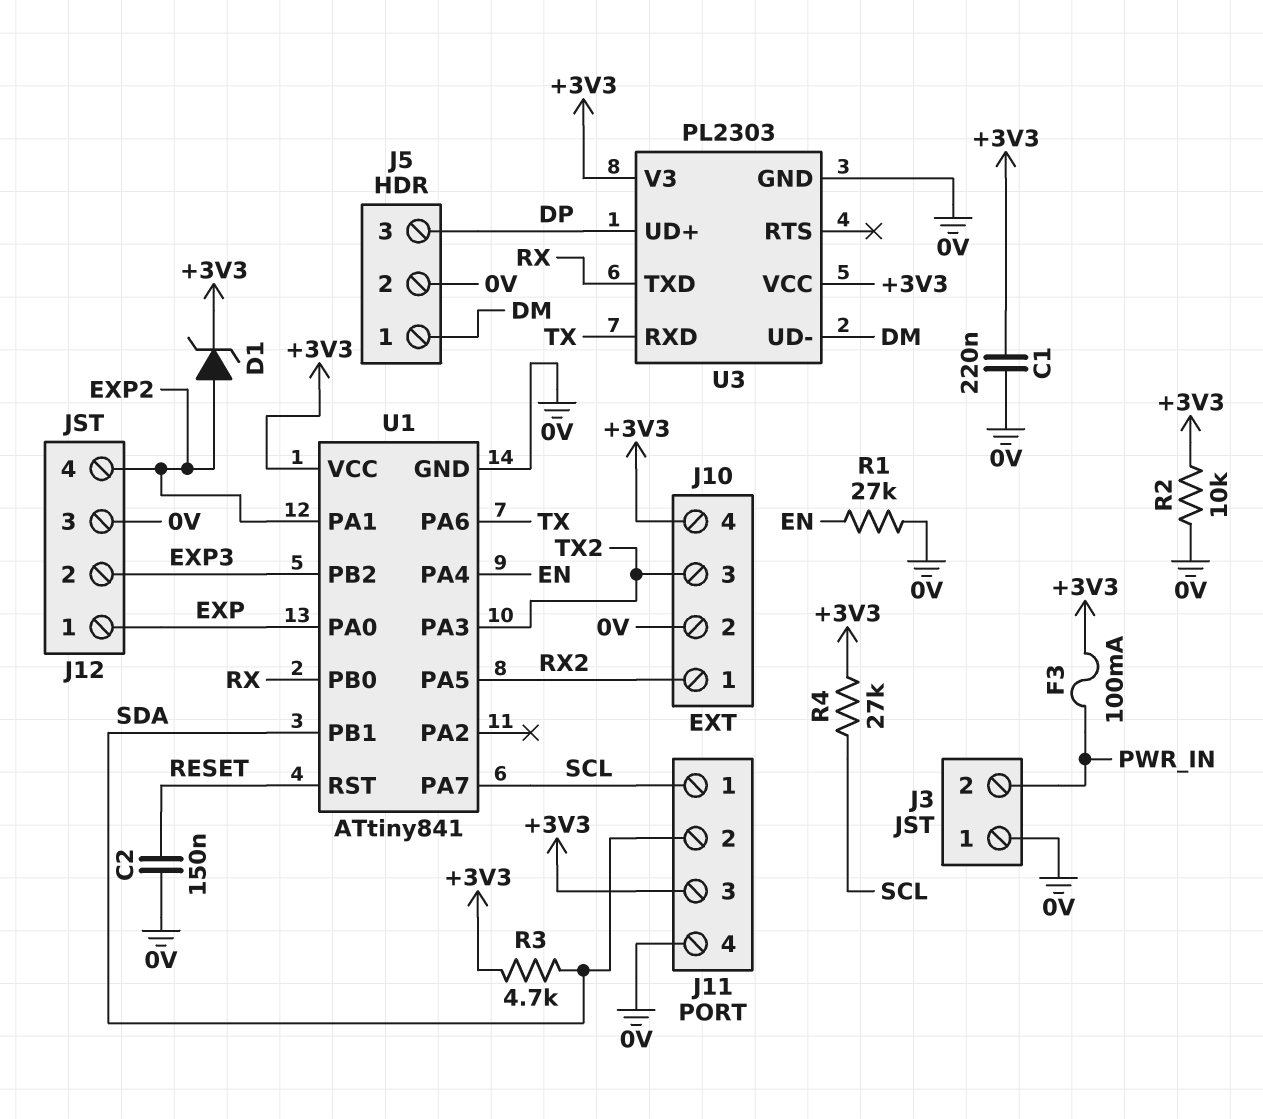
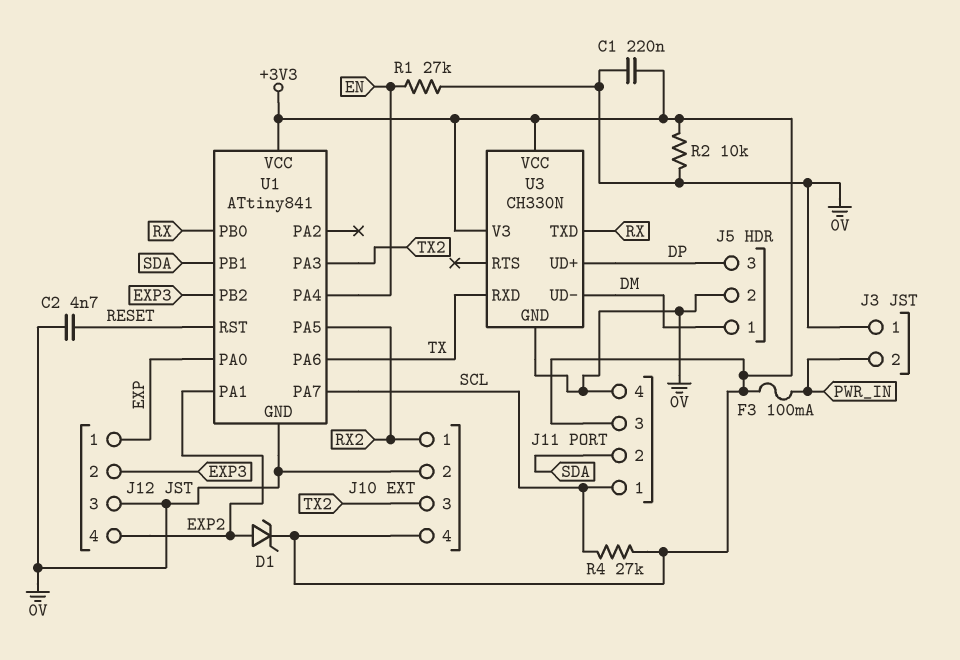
C2: 150nF (0V, RESET) -> 4.7nF (0V, RESET)
R3: 4.7k (+3V3, SDA) -> none
U3: PL2303 -> CH330N

